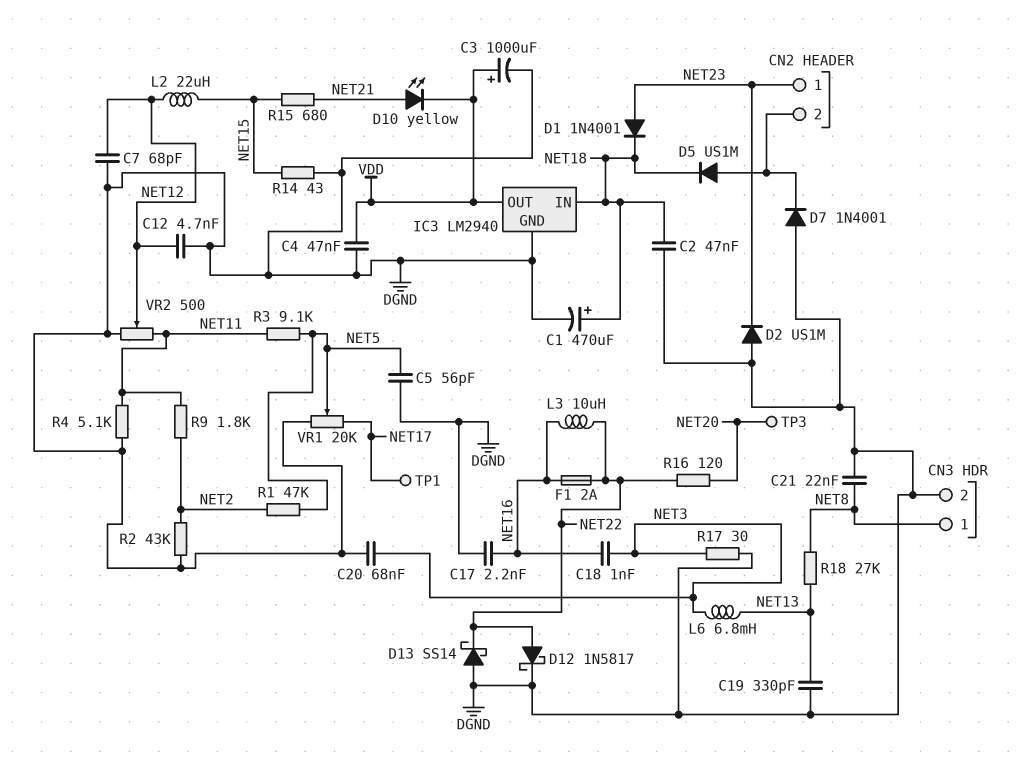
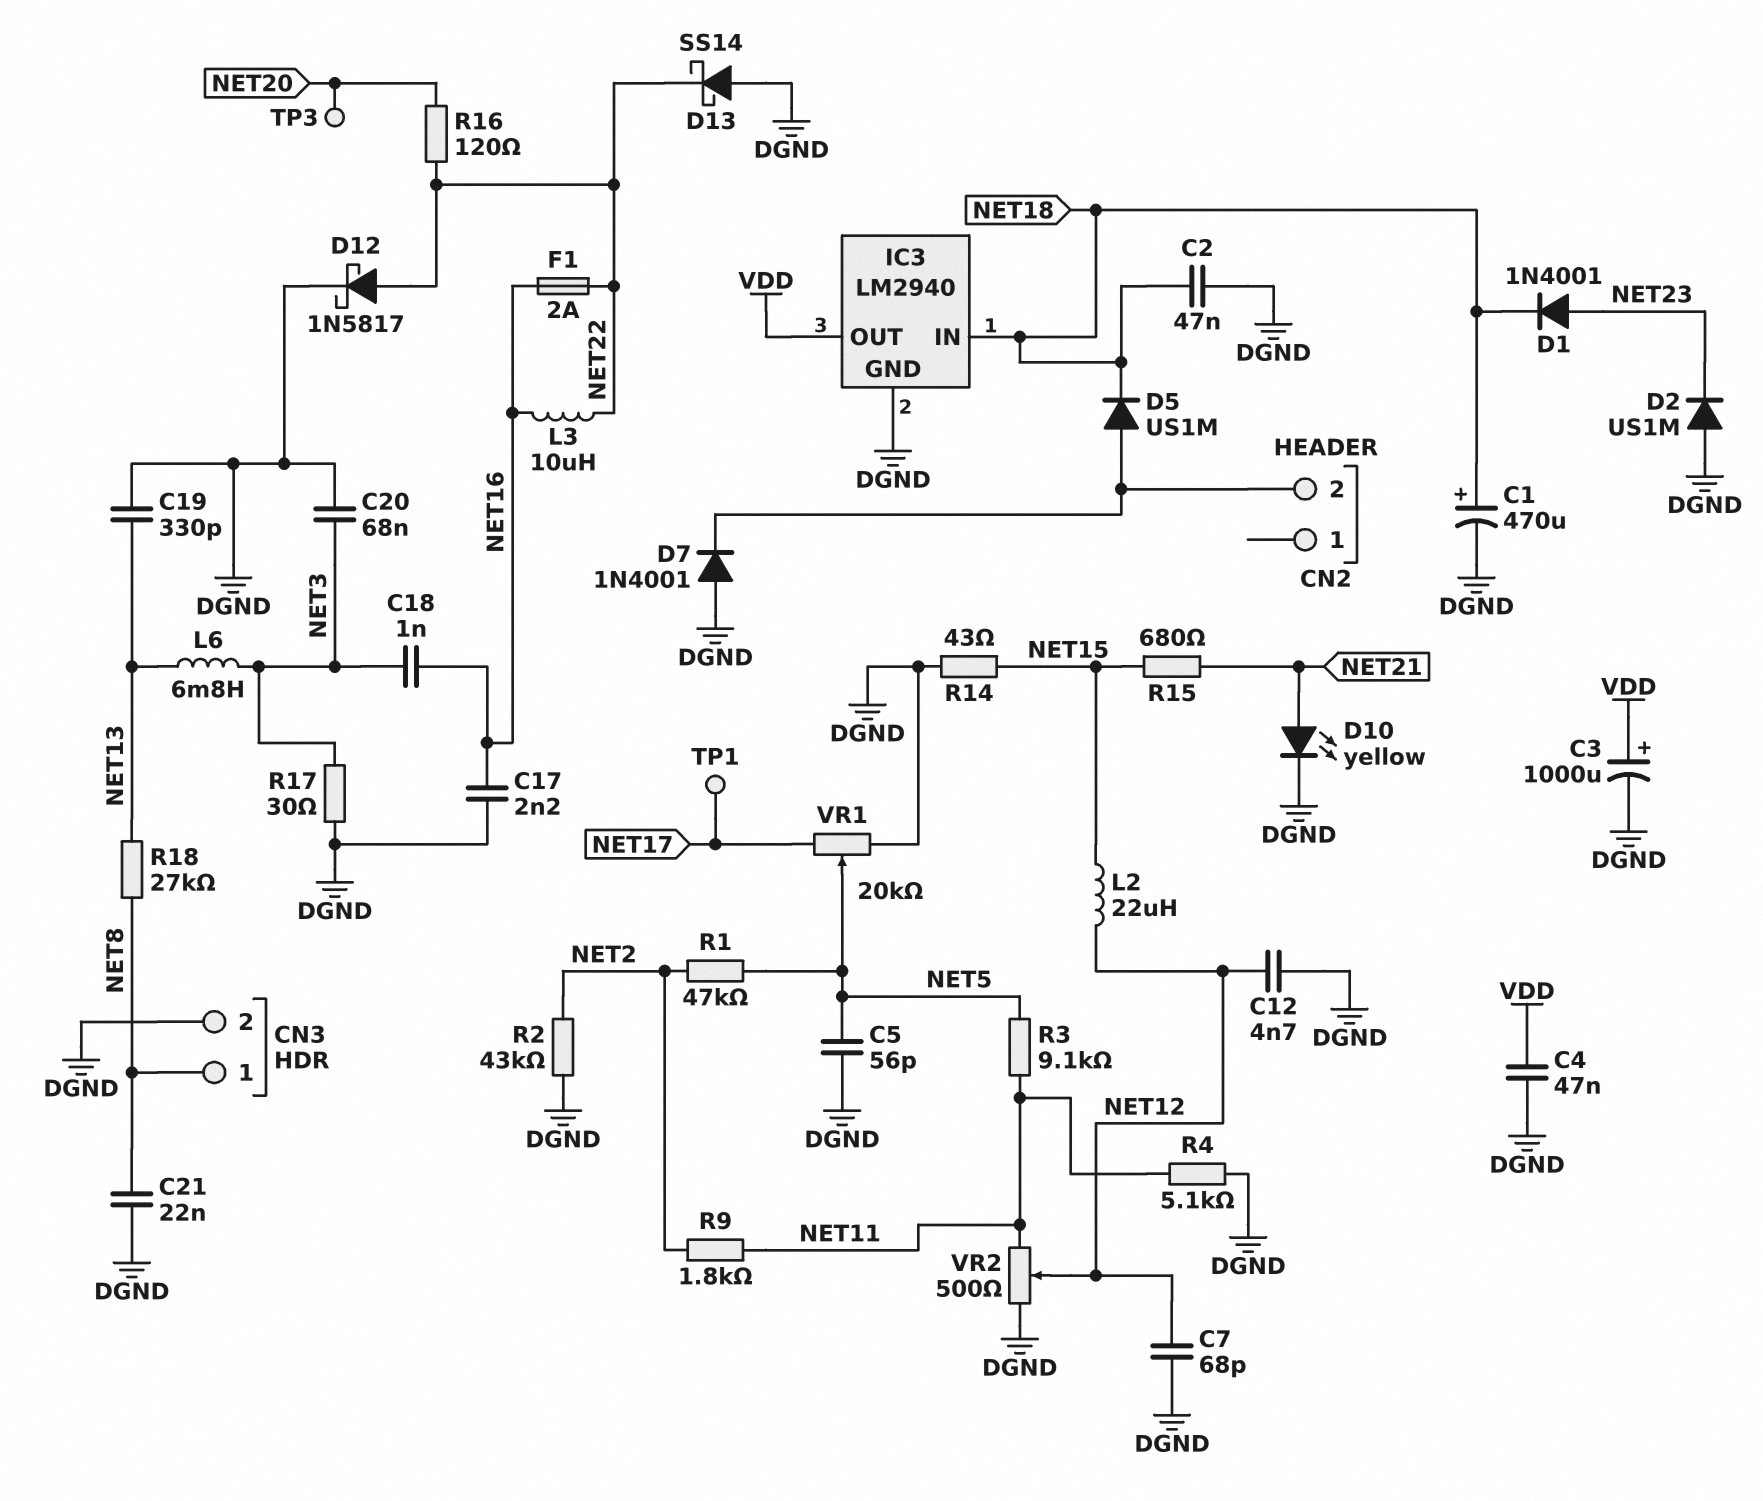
CN2 pin 1: NET23 -> none
D10: LED yellow (A NET21, K VDD) -> LED yellow (A NET21, K DGND)

